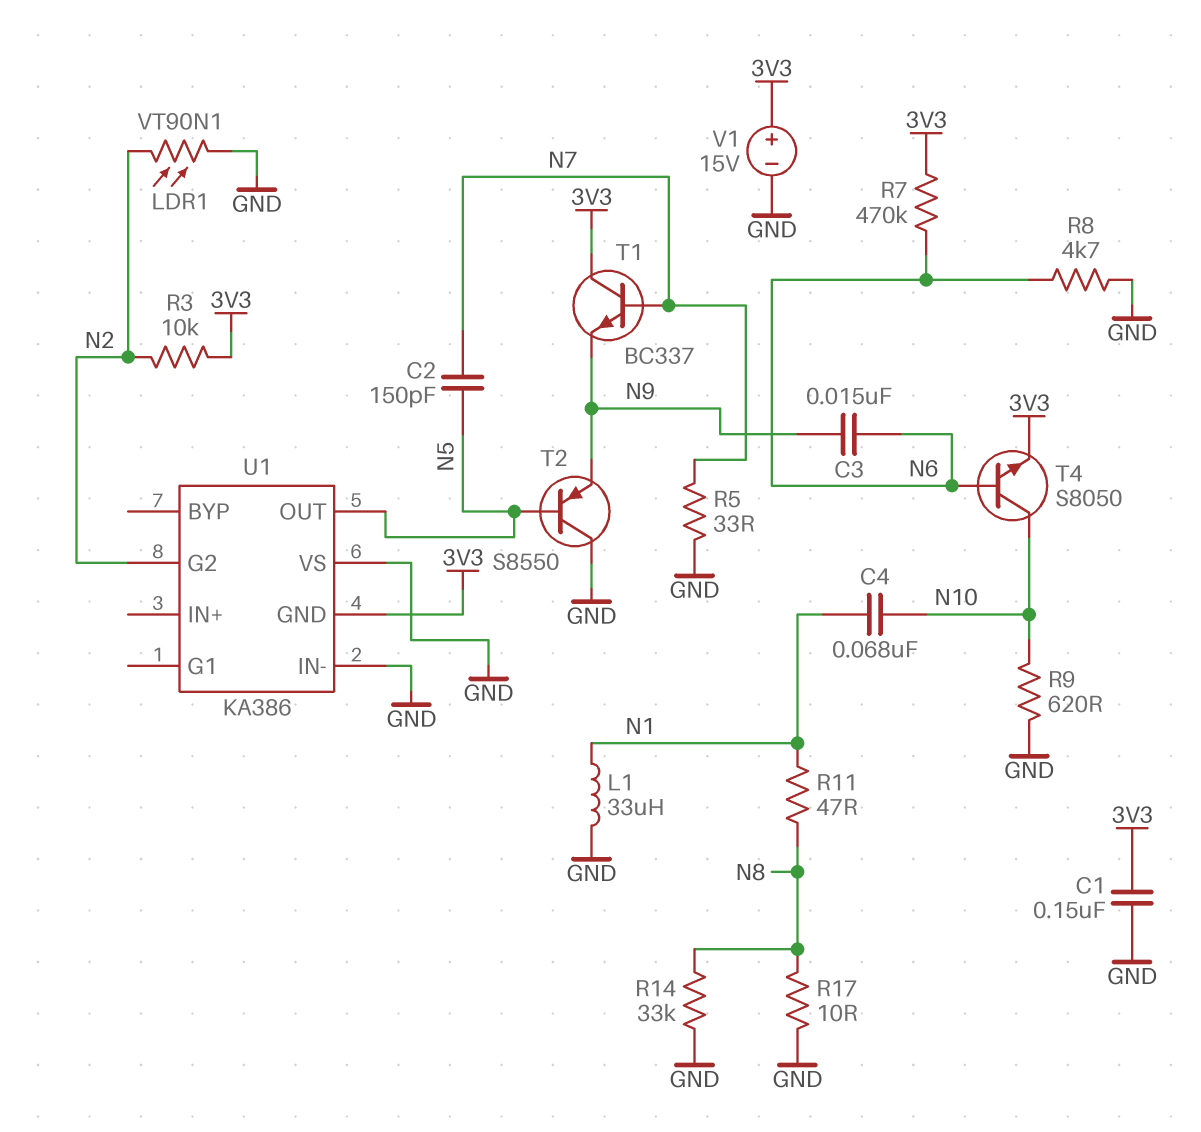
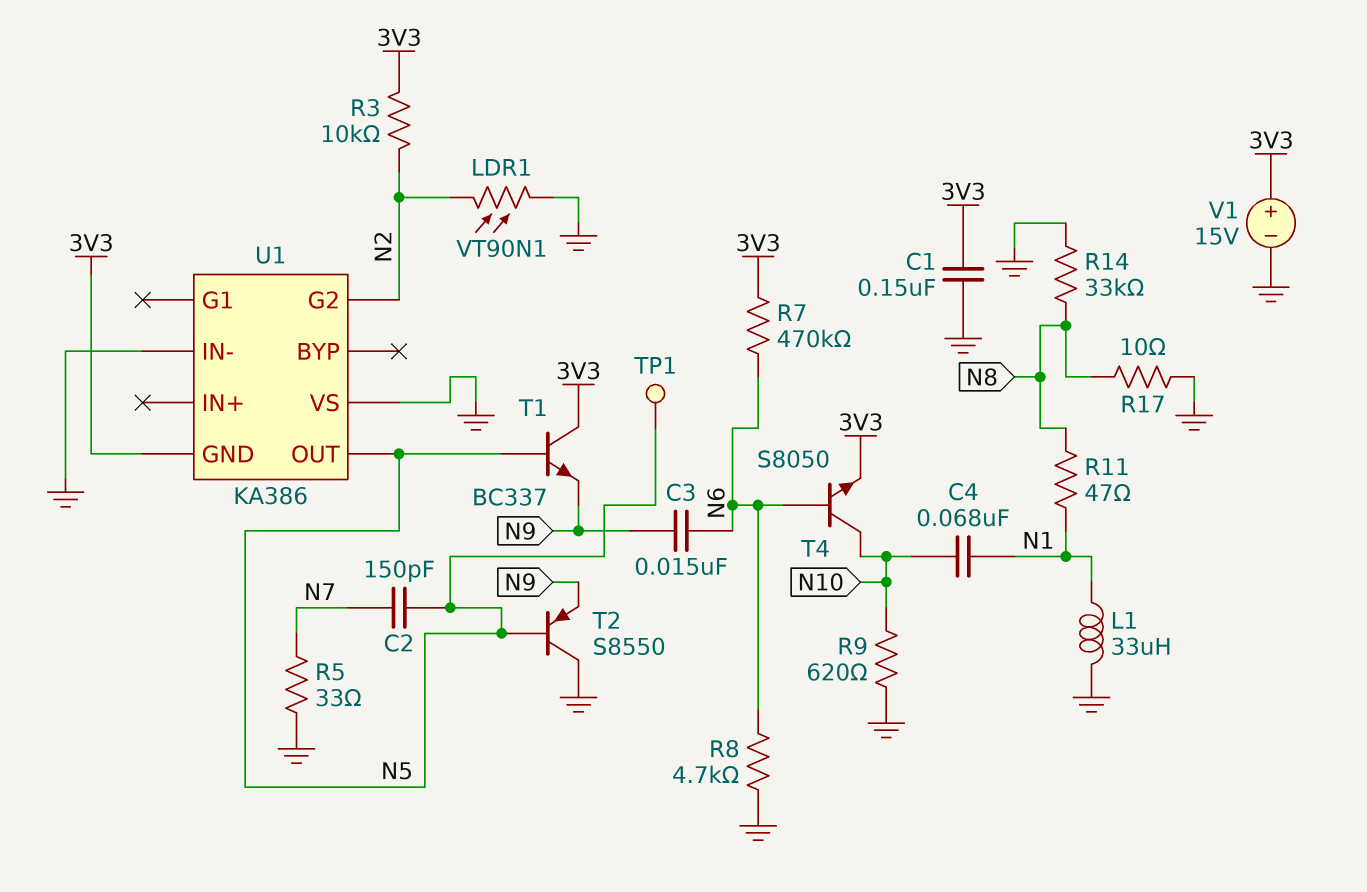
T1: NPN BC337 (B N7, C 3V3, E N9) -> NPN BC337 (B N5, C 3V3, E N9)
TP1: none -> test point (N5)

